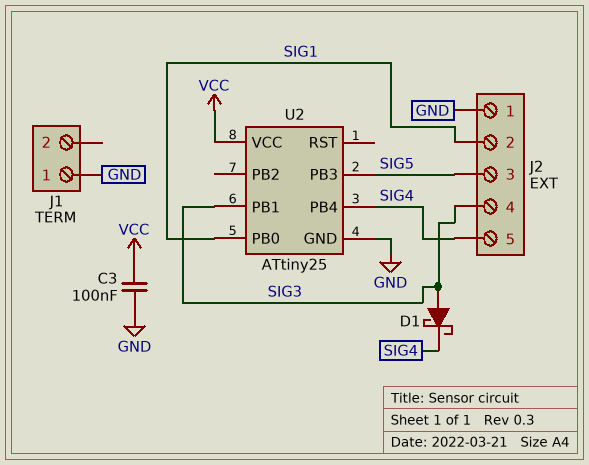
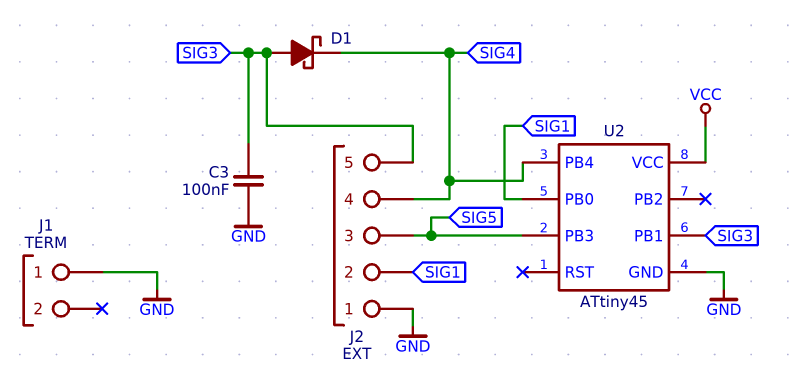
C3: 100nF (GND, VCC) -> 100nF (GND, SIG3)
J2 pin 4: SIG3 -> SIG4
J2 pin 5: SIG4 -> SIG3
U2: ATtiny25 -> ATtiny45

